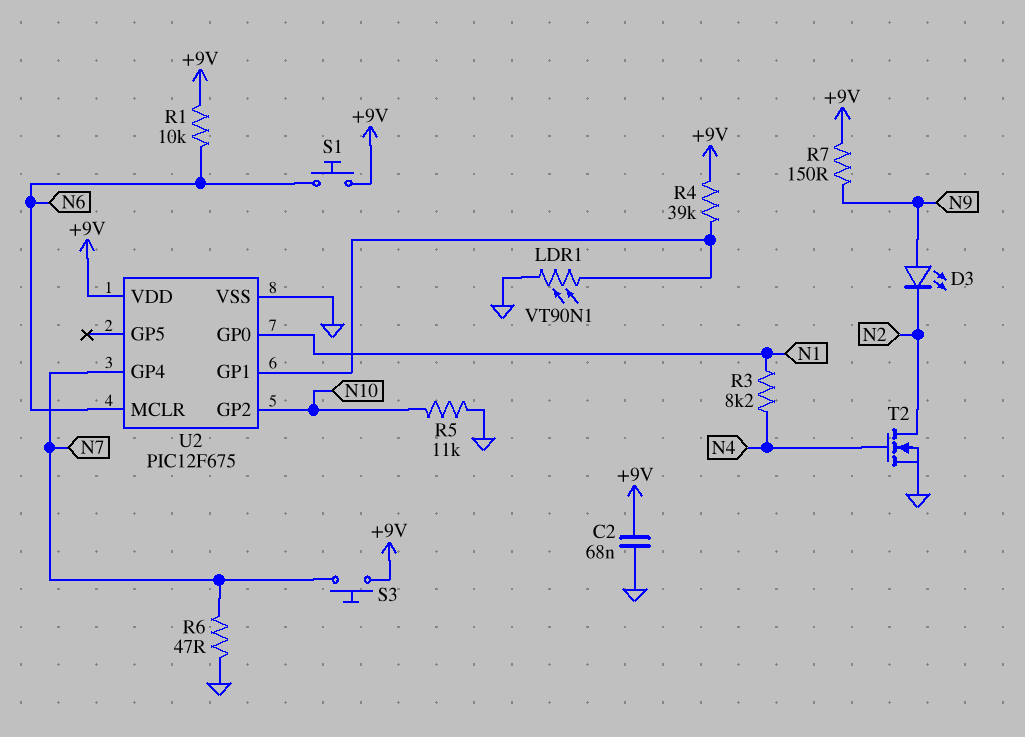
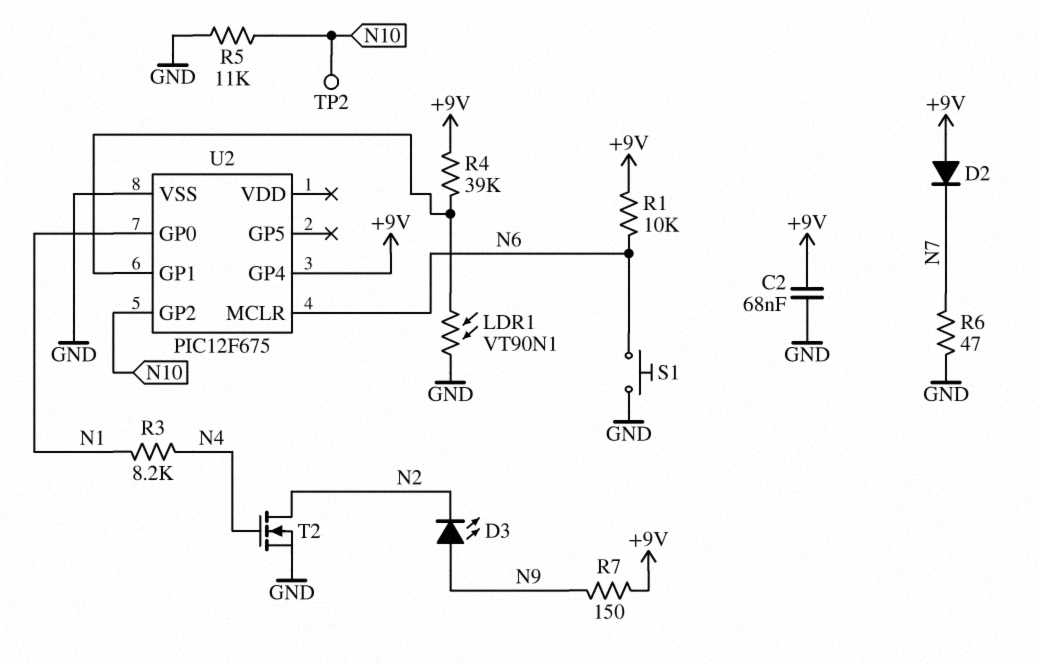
D2: none -> diode (A +9V, K N7)
S1: button (+9V, N6) -> button (GND, N6)
S3: button (+9V, N7) -> none
TP2: none -> test point (N10)
U2 pin GP4: N7 -> +9V
U2 pin VDD: +9V -> none

